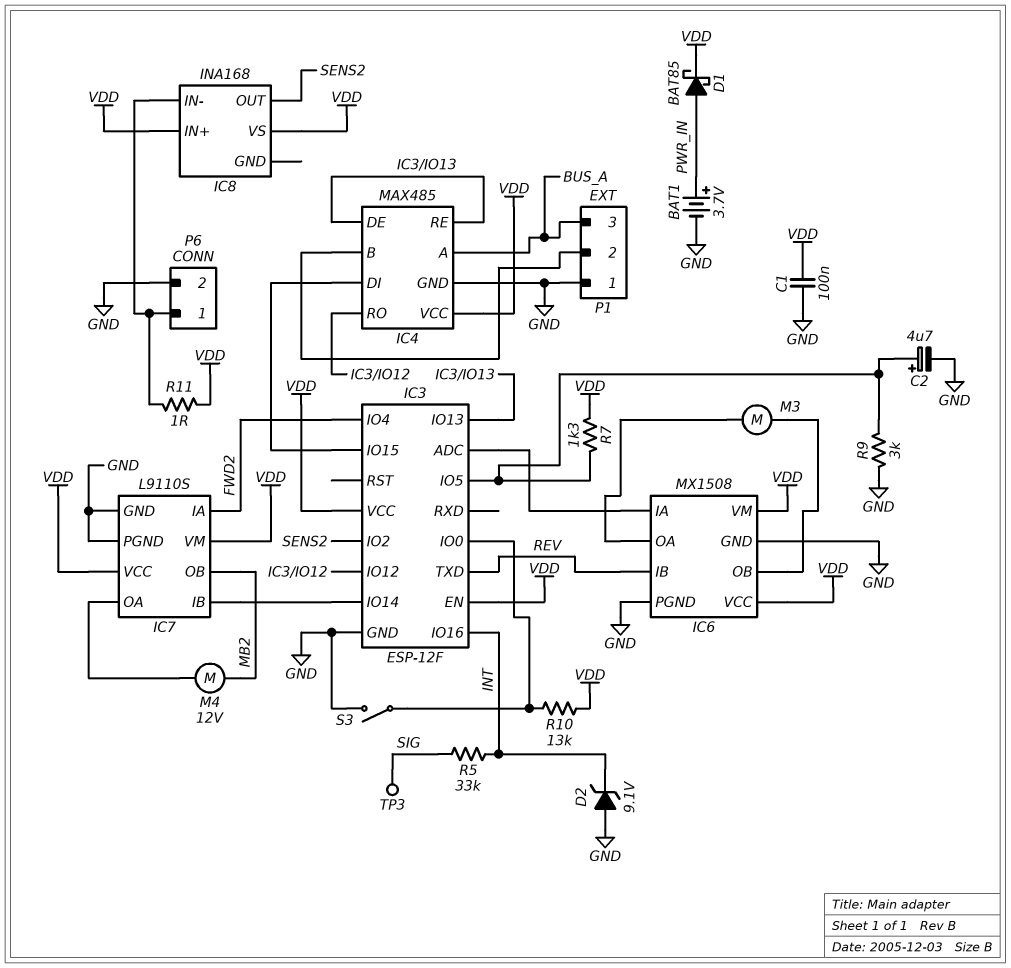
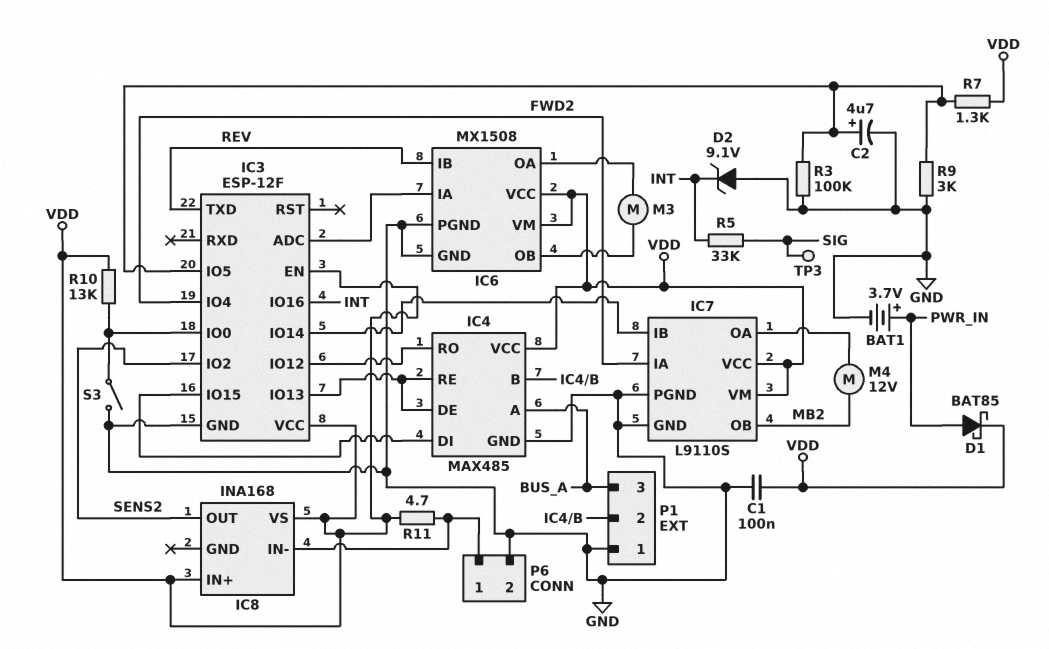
R3: none -> 100k (GND, IC3/IO5)
R11: 1 (IC8/IN-, VDD) -> 4.7 (IC8/IN-, VDD)

